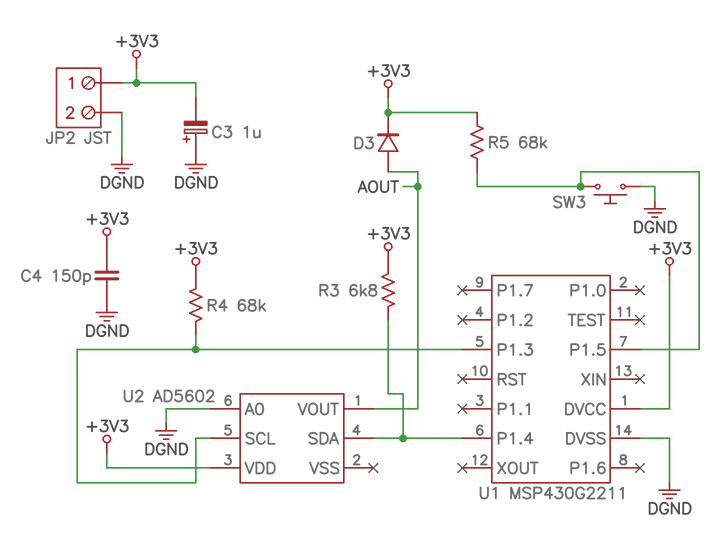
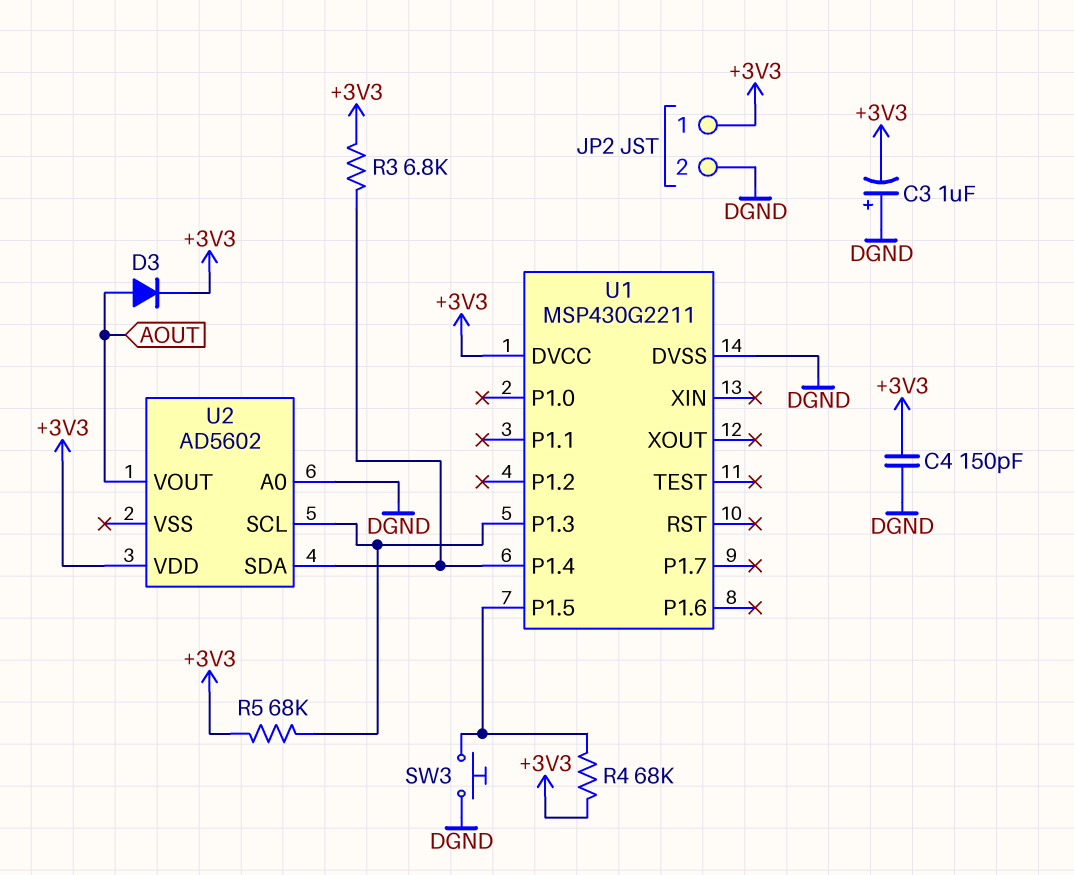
R4: 68k (+3V3, U1/P1.3) -> 68k (+3V3, U1/P1.5)
R5: 68k (+3V3, U1/P1.5) -> 68k (+3V3, U1/P1.3)

